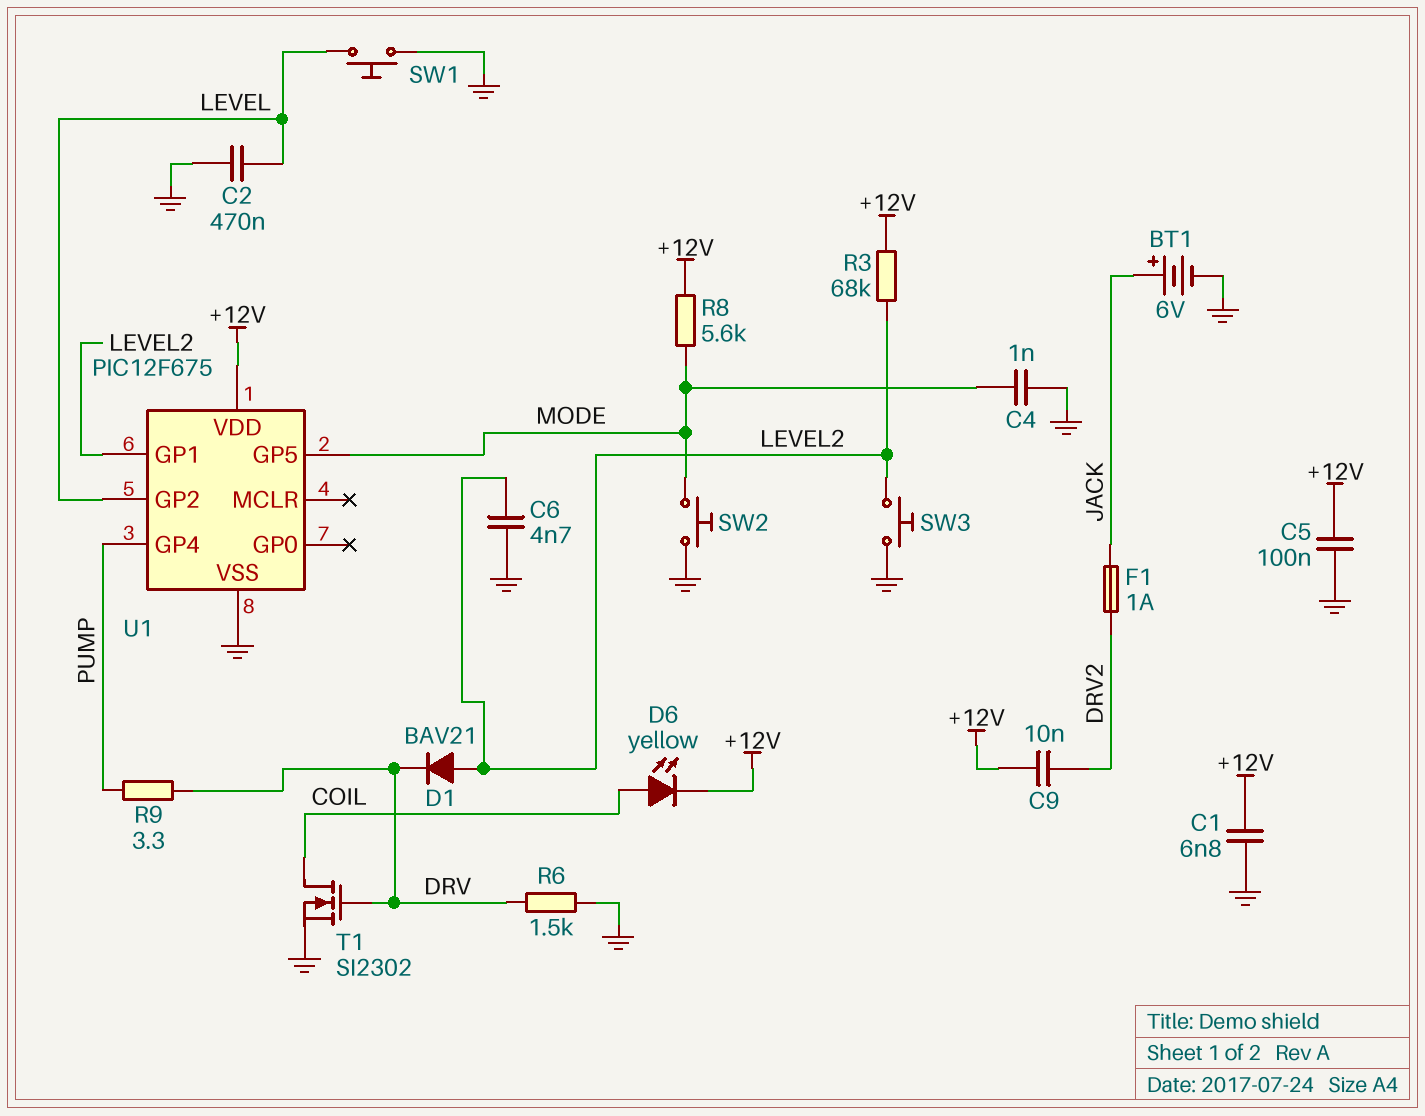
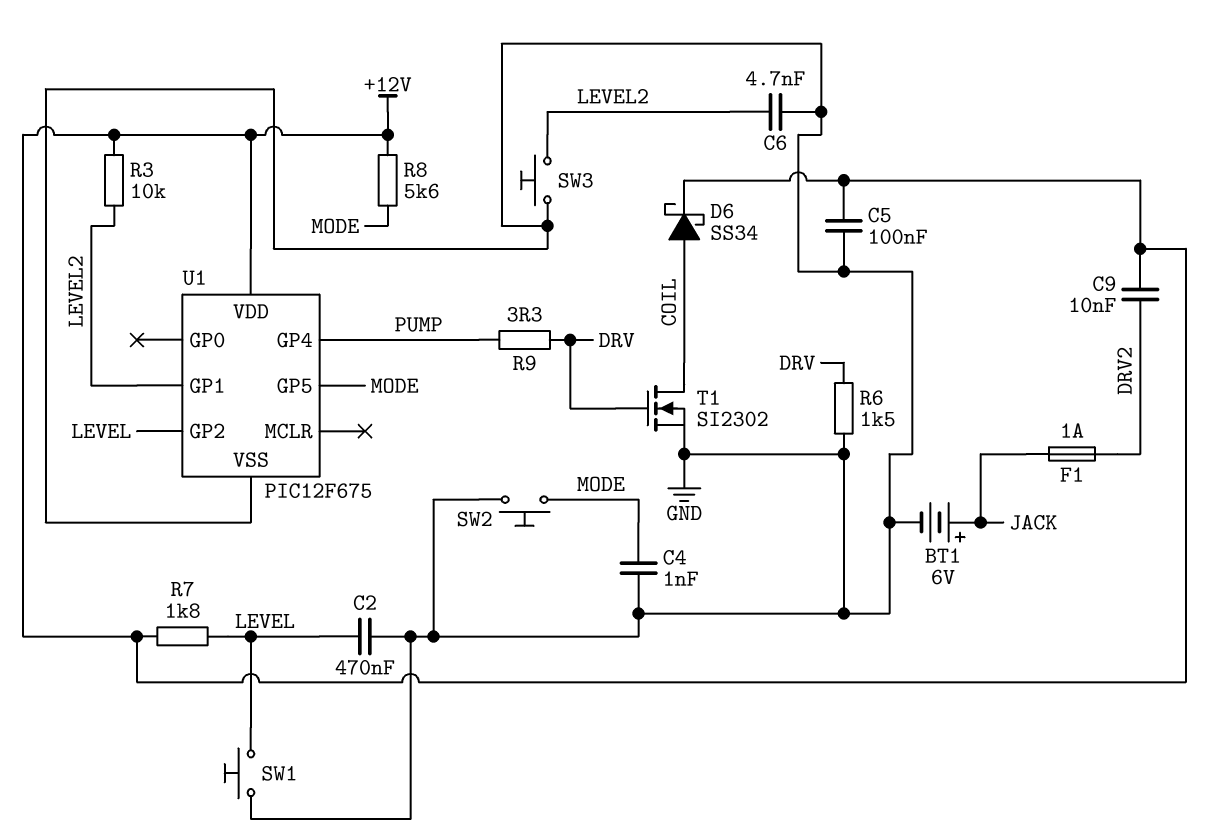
C1: 6.8nF (+12V, GND) -> none
D1: diode BAV21 (A LEVEL2, K DRV) -> none
D6: LED yellow (A COIL, K +12V) -> schottky SS34 (A COIL, K +12V)
R3: 68k (+12V, LEVEL2) -> 10k (+12V, LEVEL2)
R7: none -> 1.8k (+12V, LEVEL)

